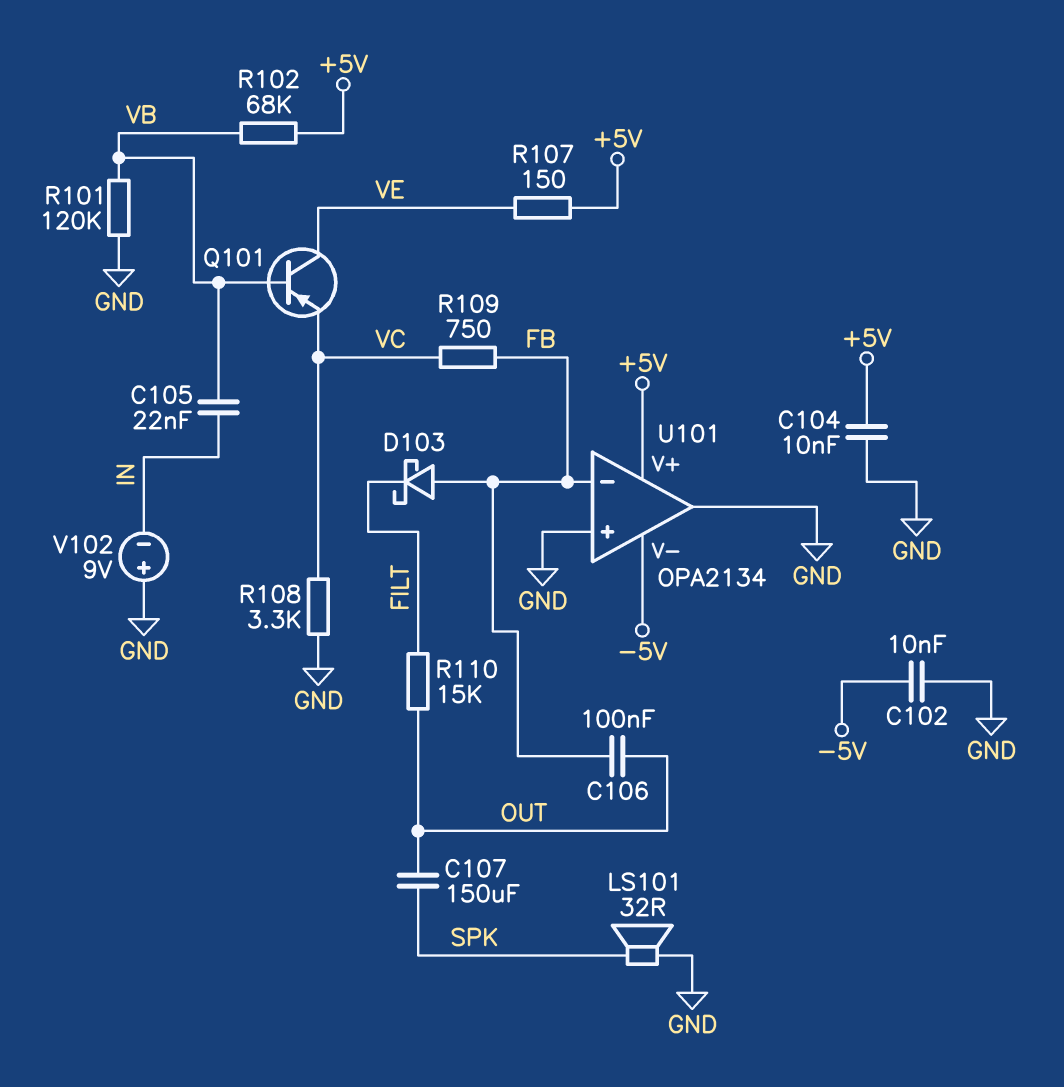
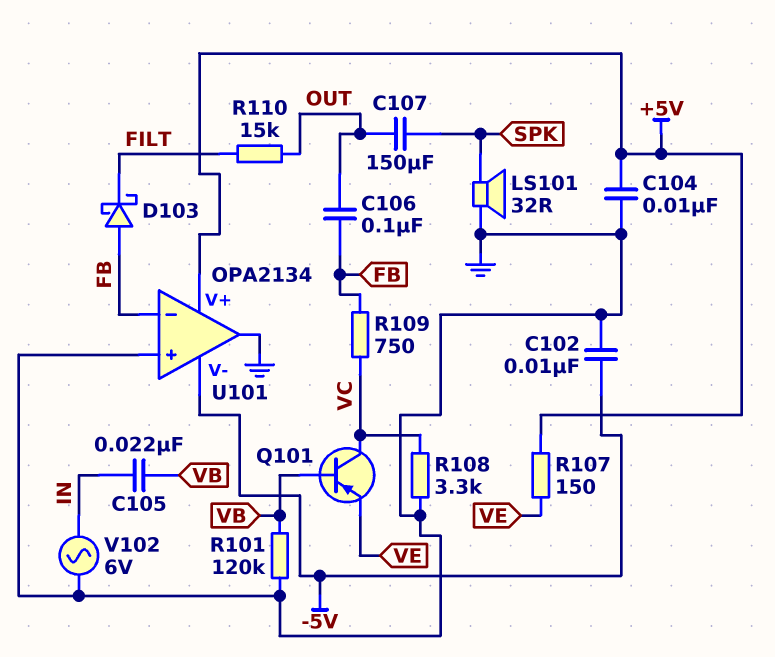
Q101: PNP (B VB, C VE, E VC) -> PNP (B VB, C VC, E VE)
R102: 68k (+5V, VB) -> none
V102: 9V (plus GND, minus IN) -> AC 6V (GND, IN)

